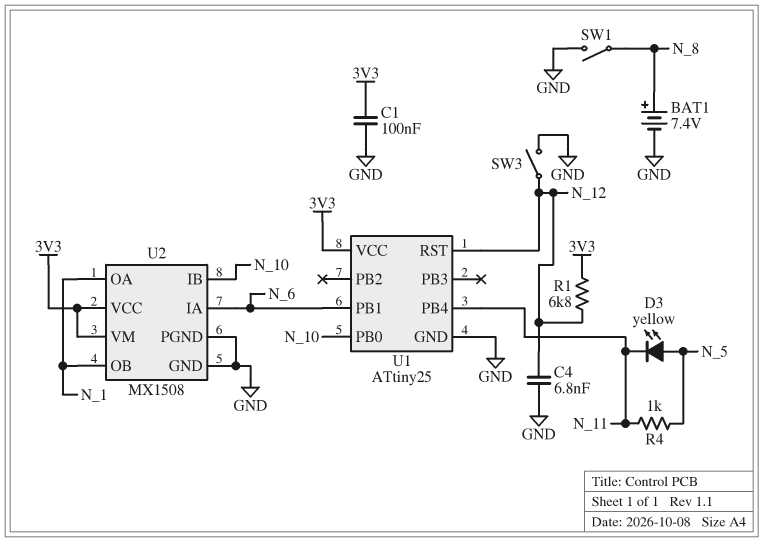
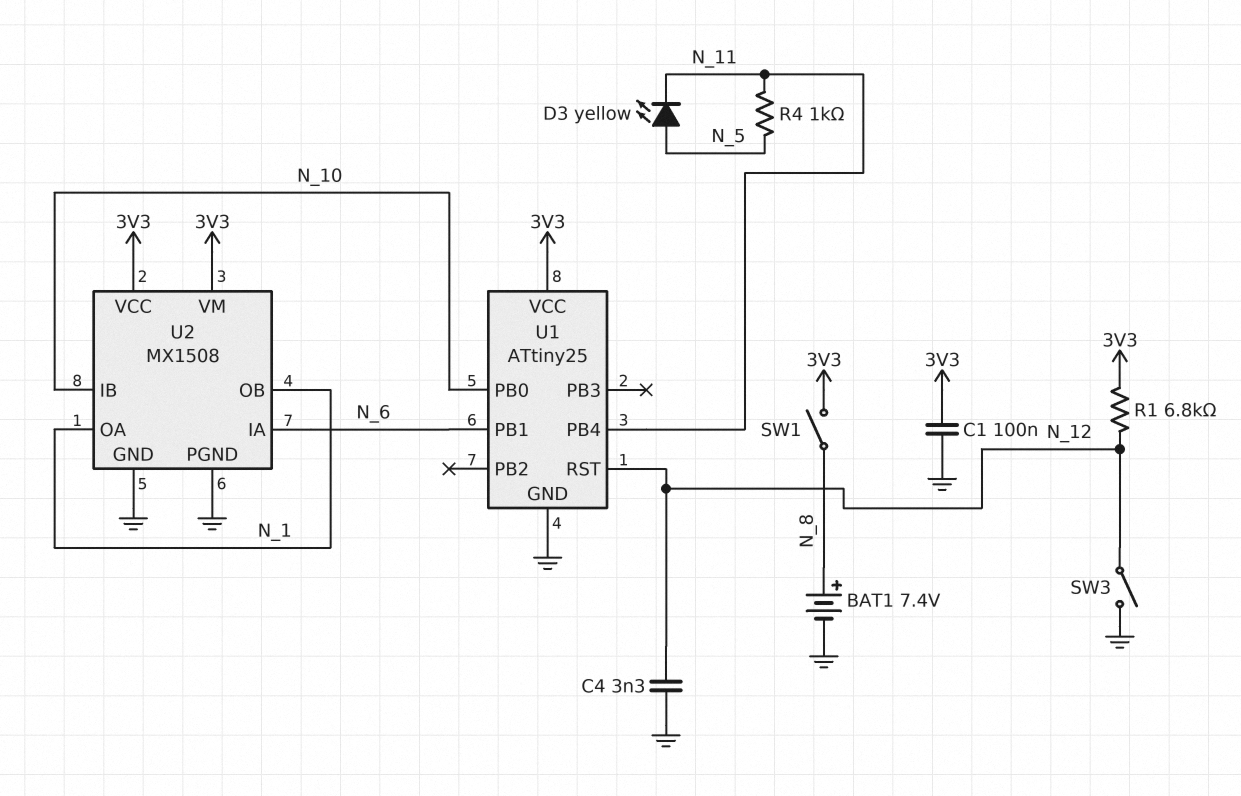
C4: 6.8nF (GND, N_12) -> 3.3nF (GND, N_12)
SW1: switch (GND, N_8) -> switch (3V3, N_8)

